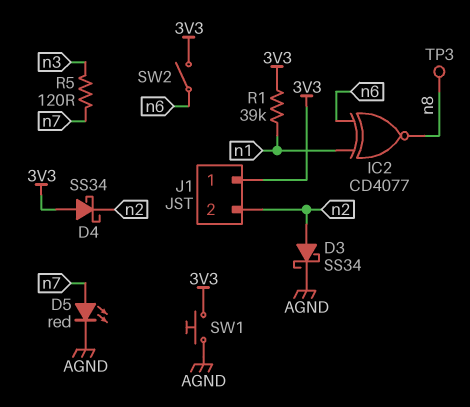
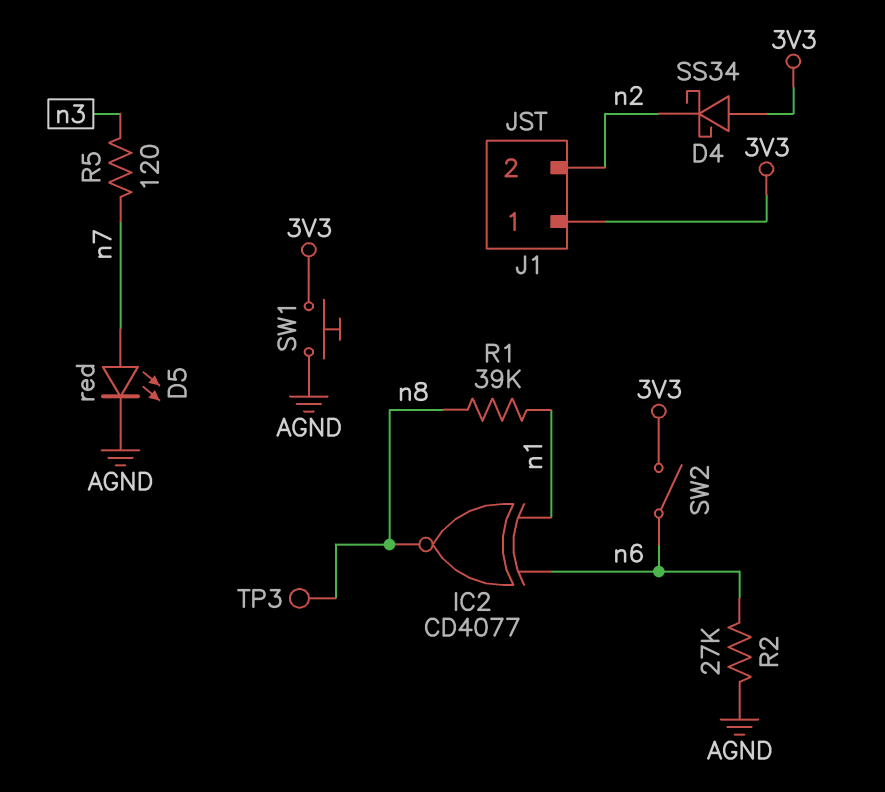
D3: schottky SS34 (A n2, K AGND) -> none
R1: 39k (3V3, n1) -> 39k (n1, n8)
R2: none -> 27k (AGND, n6)

